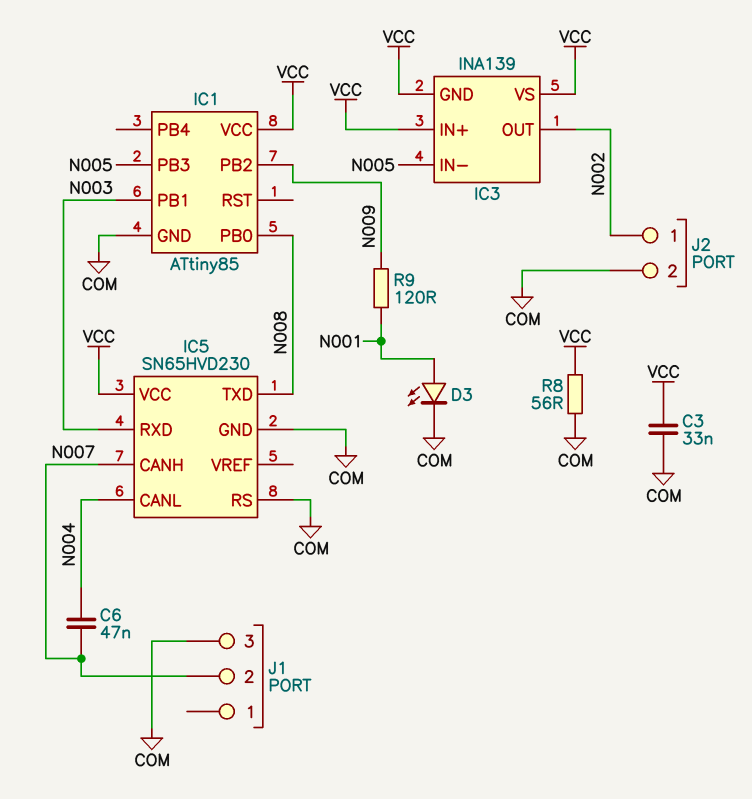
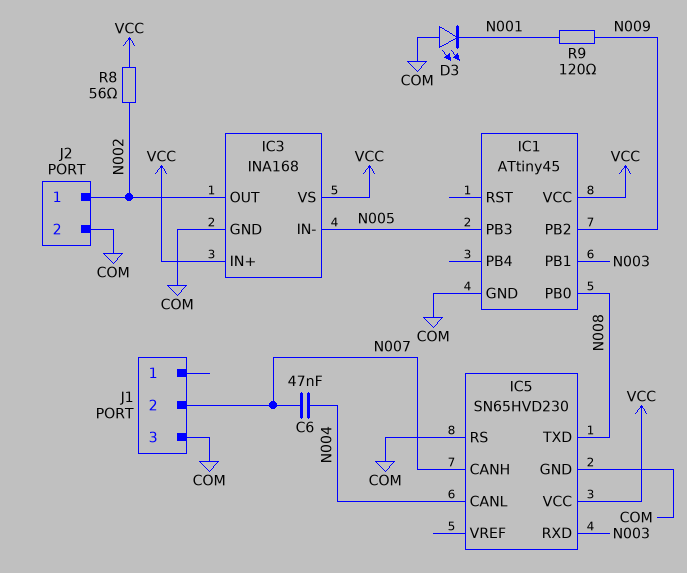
C3: 33nF (COM, VCC) -> none
D3: LED (A N001, K COM) -> LED (A COM, K N001)
IC1: ATtiny85 -> ATtiny45
IC3: INA139 -> INA168
IC3 pin GND: VCC -> COM
R8: 56 (COM, VCC) -> 56 (N002, VCC)

